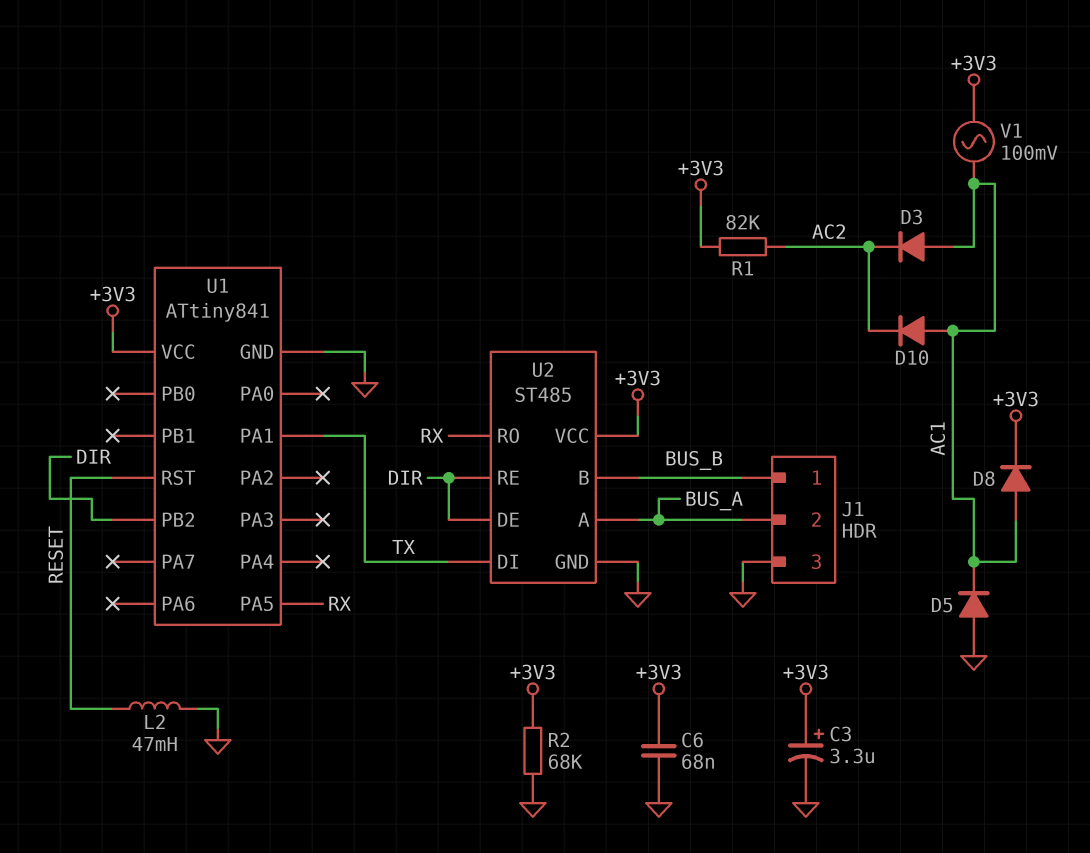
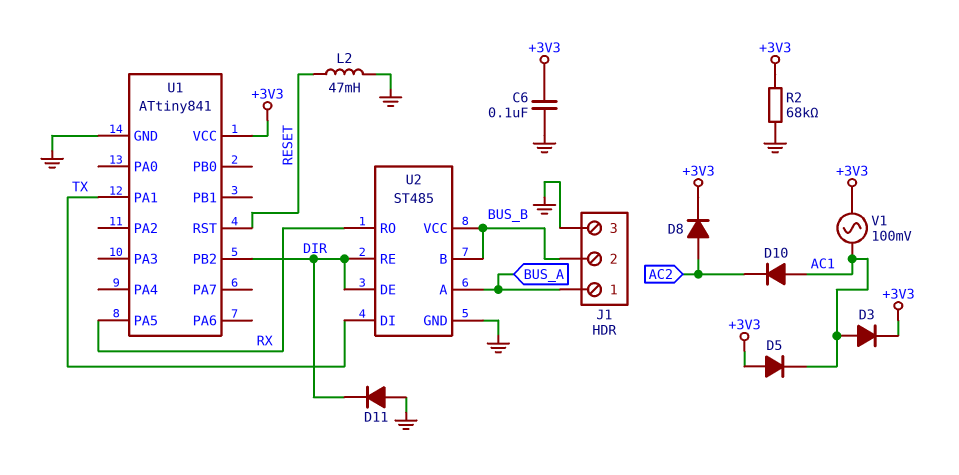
C3: 3.3uF (plus +3V3, minus GND) -> none
C6: 68nF (+3V3, GND) -> 100nF (+3V3, GND)
D3: diode (A AC1, K AC2) -> diode (A AC1, K +3V3)
D5: diode (A GND, K AC1) -> diode (A +3V3, K AC1)
D8: diode (A AC1, K +3V3) -> diode (A AC2, K +3V3)
D11: none -> diode (A GND, K DIR)
J1 pin 1: BUS_B -> BUS_A
J1 pin 2: BUS_A -> BUS_B
R1: 82k (+3V3, AC2) -> none
U2 pin VCC: +3V3 -> BUS_B

